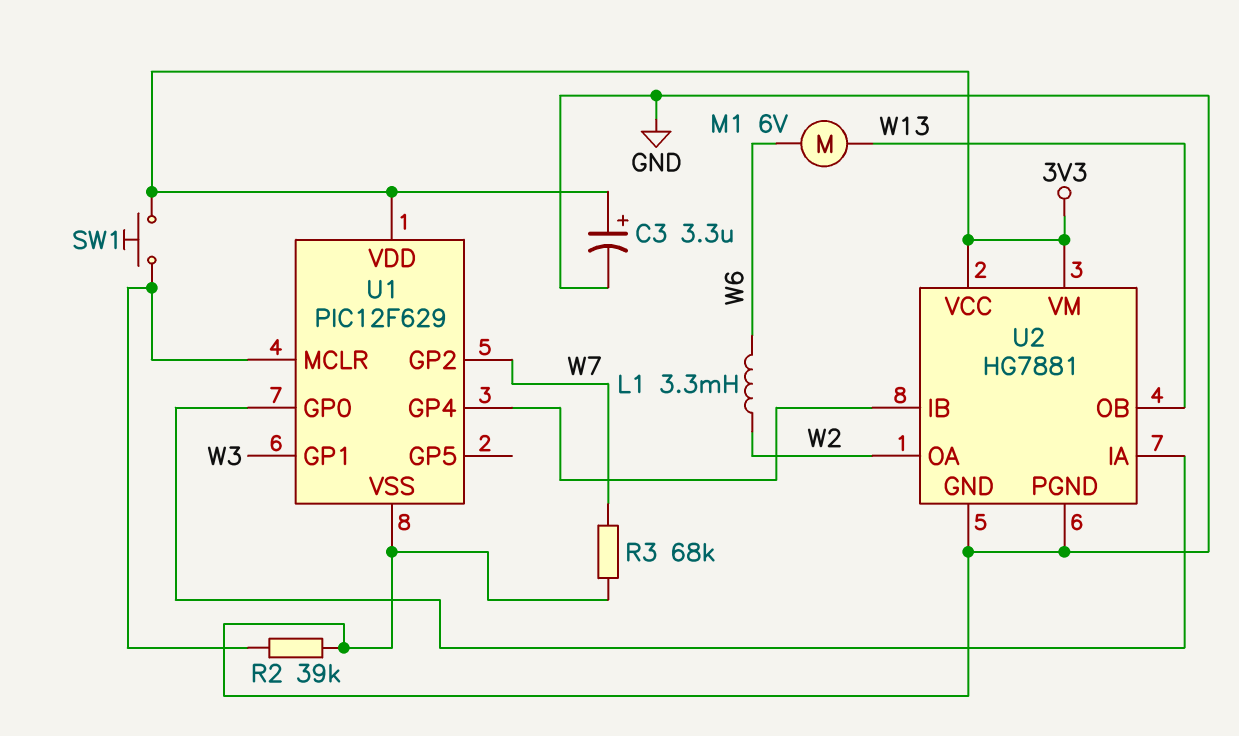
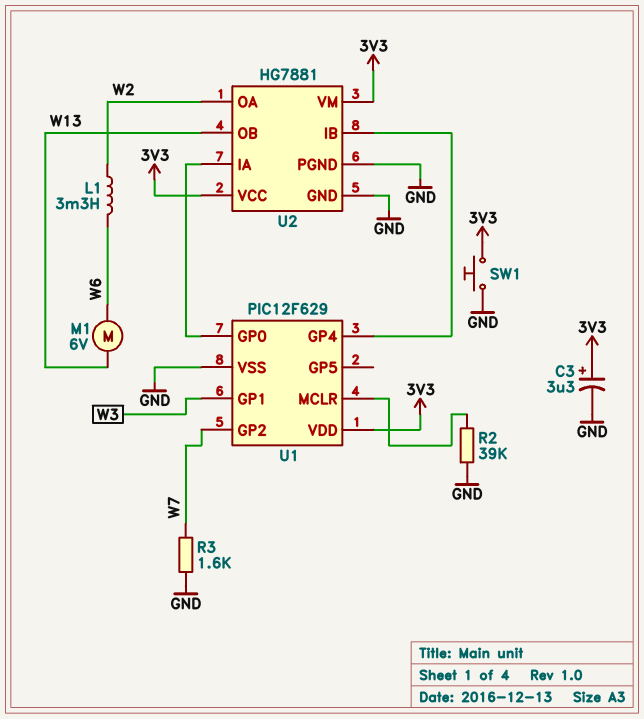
R3: 68k (GND, W7) -> 1.6k (GND, W7)
SW1: button (3V3, U1/MCLR) -> button (3V3, GND)

